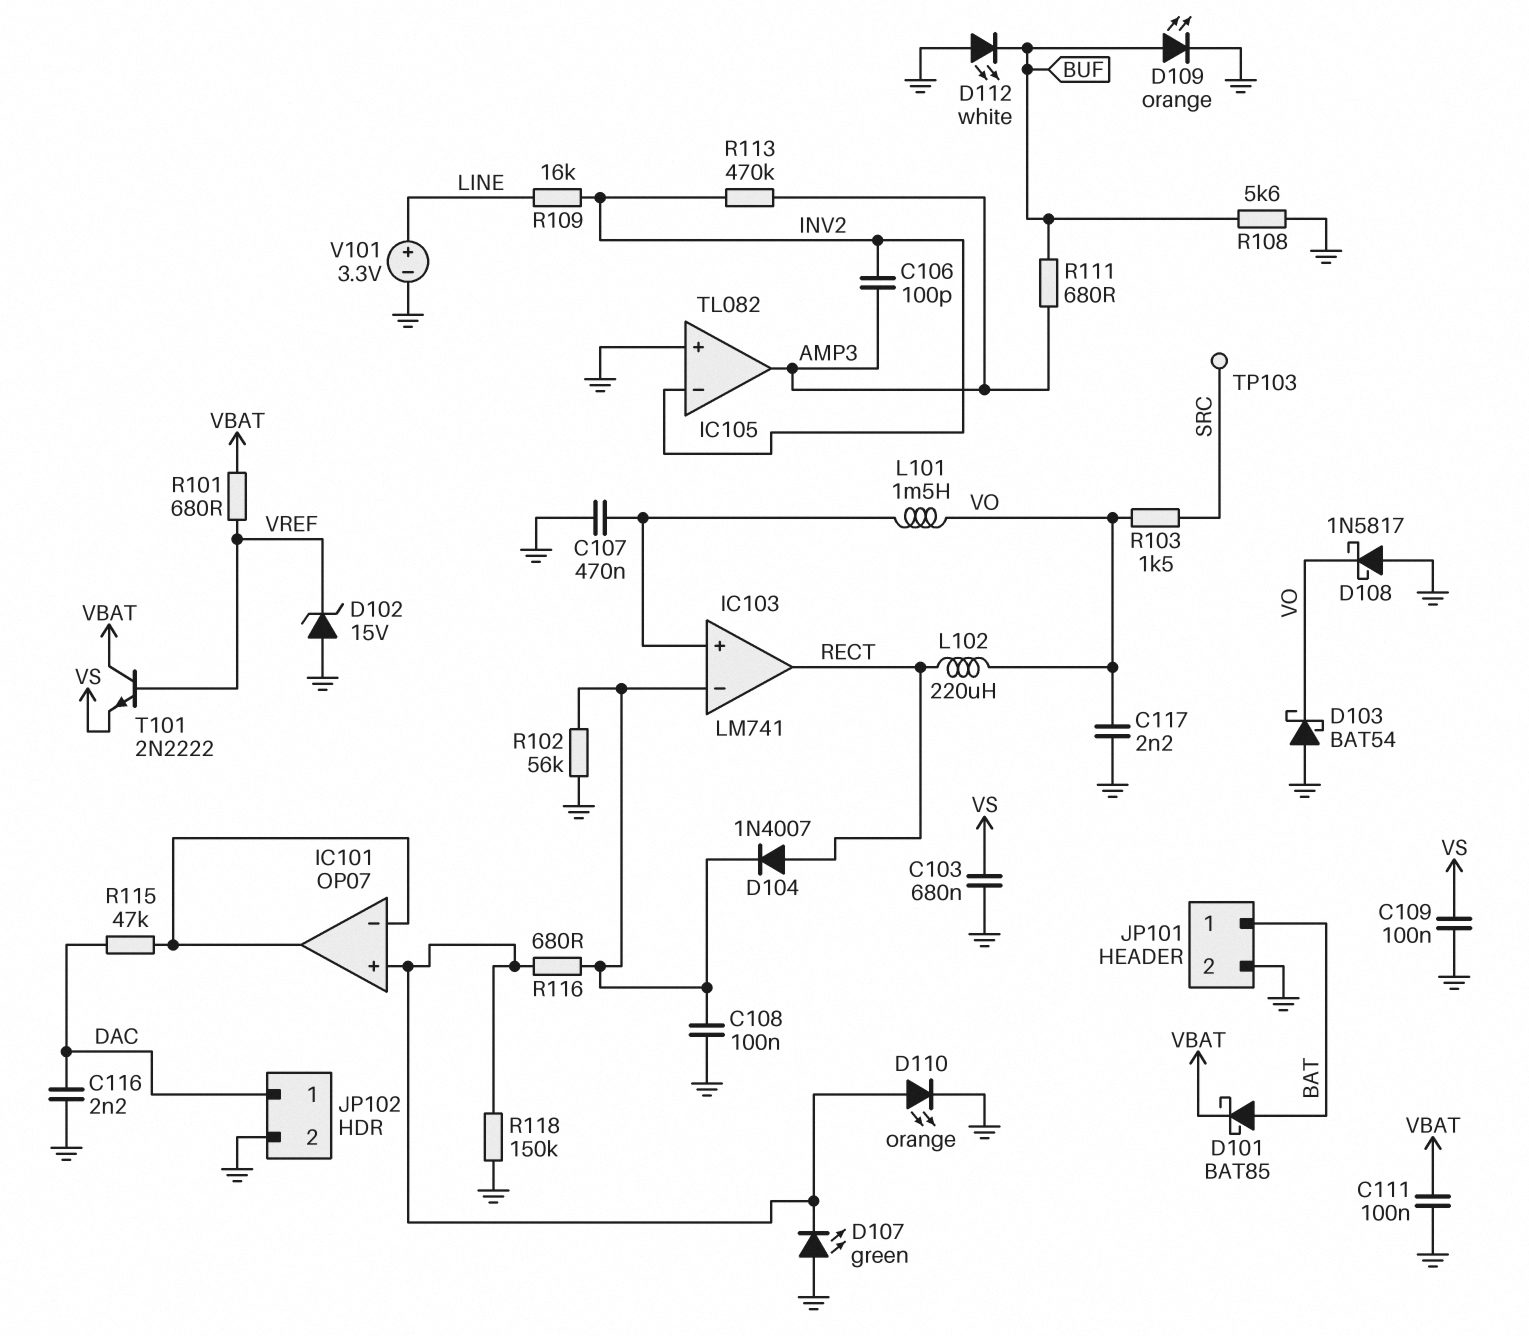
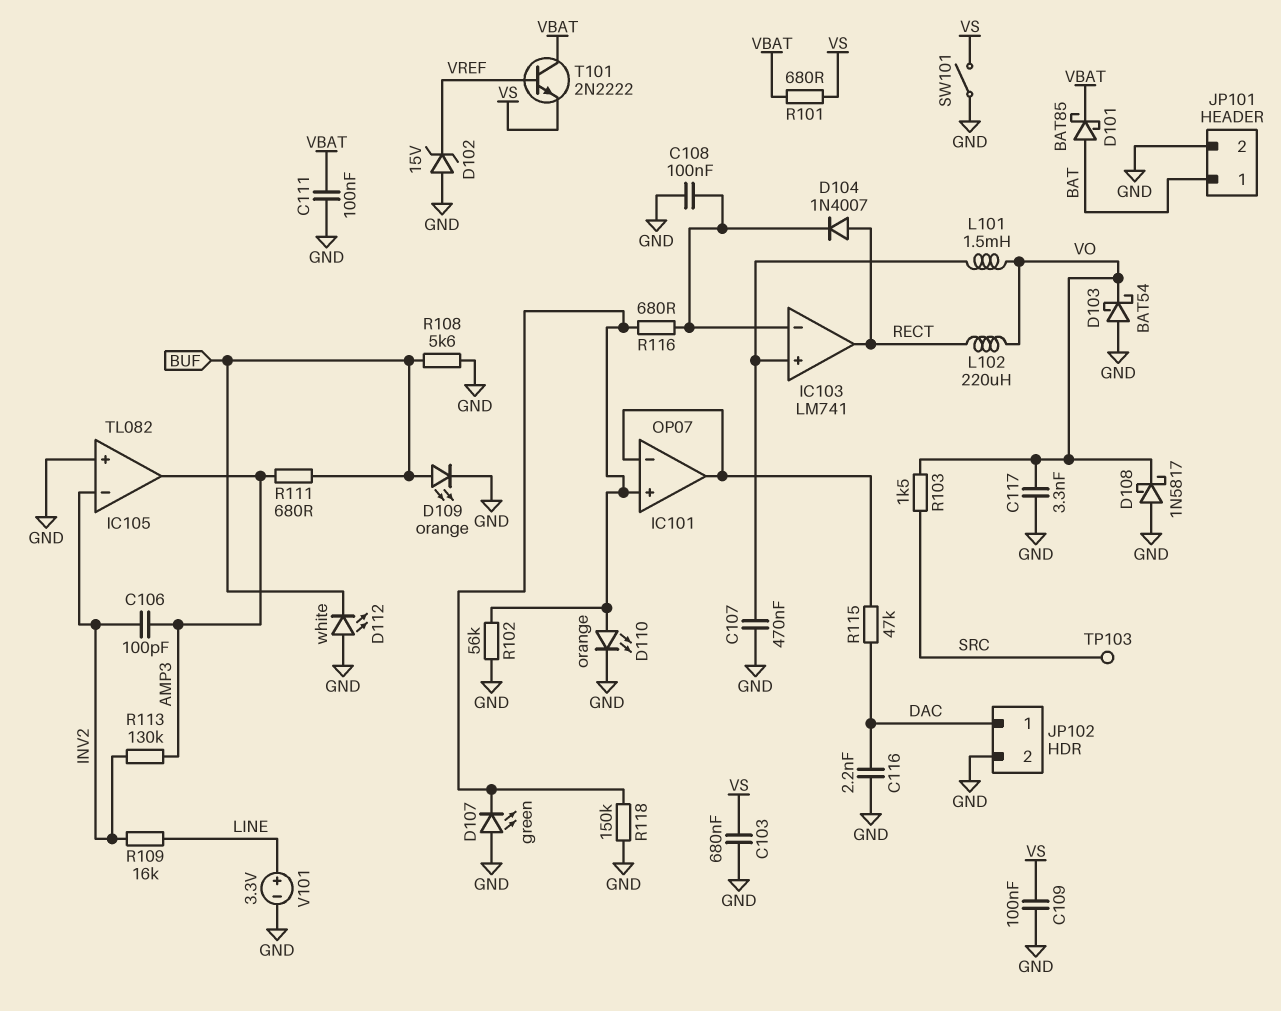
C117: 2.2nF (GND, VO) -> 3.3nF (GND, VO)
R101: 680 (VBAT, VREF) -> 680 (VBAT, VS)
R102: 56k (GND, IC103/in-) -> 56k (GND, IC101/in+)
R113: 470k (AMP3, INV2) -> 130k (AMP3, INV2)
SW101: none -> switch (GND, VS)

